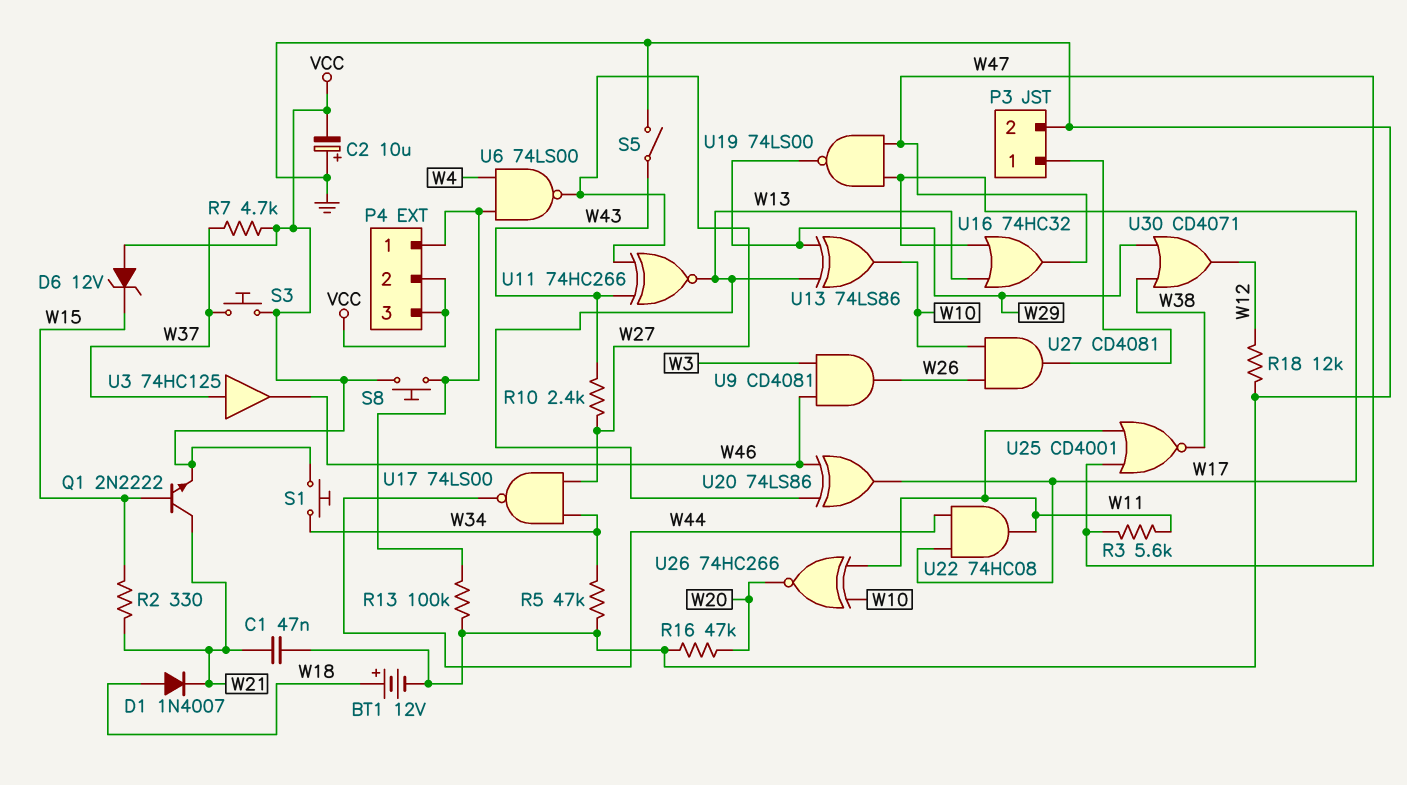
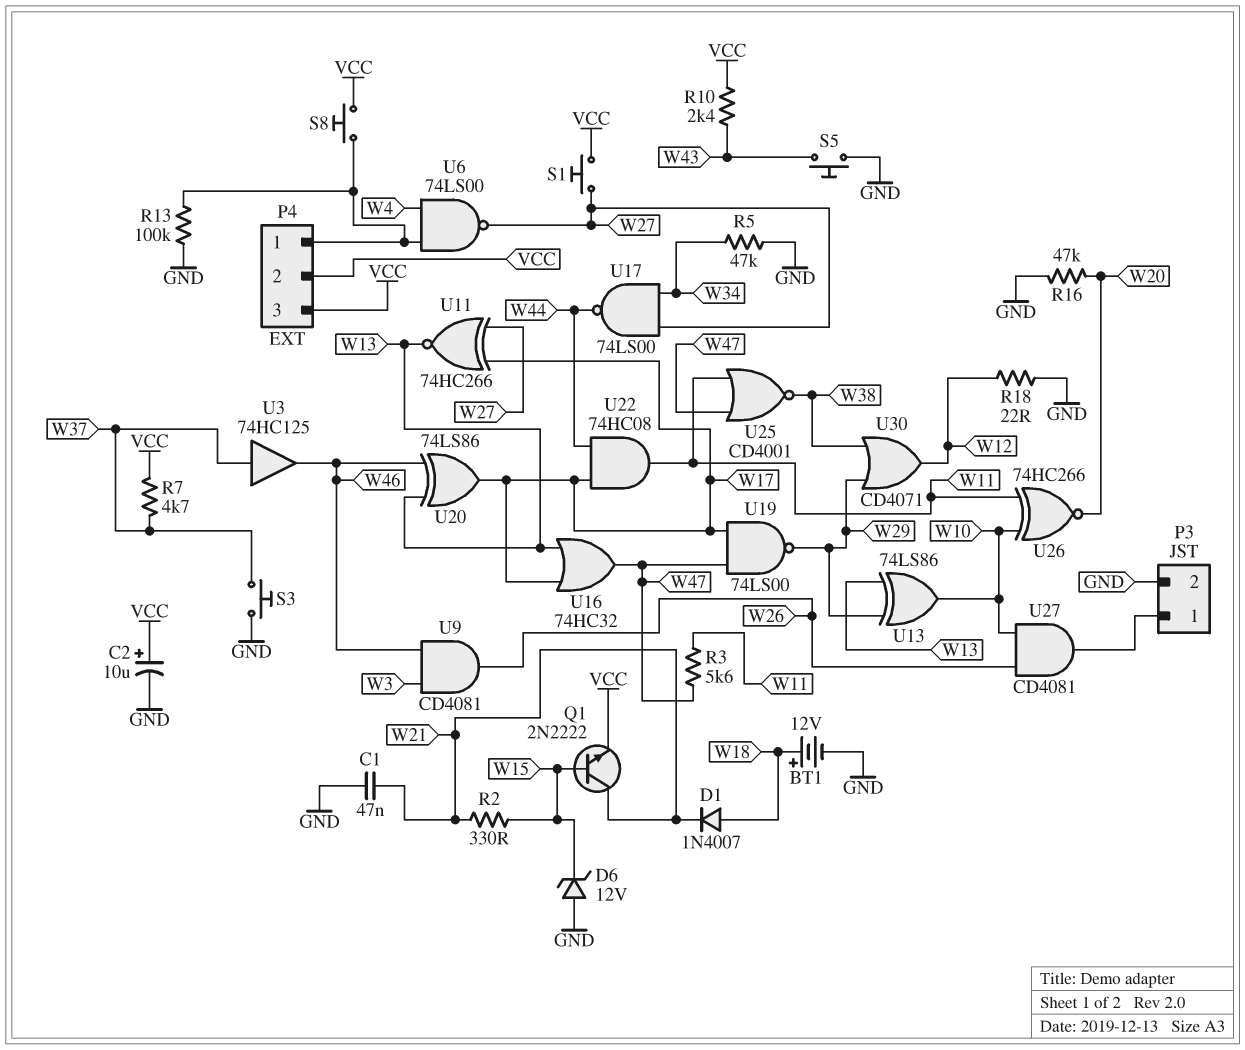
C2: 10uF (plus GND, minus VCC) -> 10uF (plus VCC, minus GND)
D6: zener 12V (A VCC, K W15) -> zener 12V (A GND, K W15)
R10: 2.4k (W27, W43) -> 2.4k (VCC, W43)
R18: 12k (GND, W12) -> 22 (GND, W12)
S1: button (VCC, W34) -> button (VCC, W27)
S3: button (VCC, W37) -> button (GND, W37)
S5: switch (GND, W43) -> button (GND, W43)
U11: XNOR 74HC266 (in W27, in W43, out W13) -> XNOR 74HC266 (in W17, in W27, out W13)

